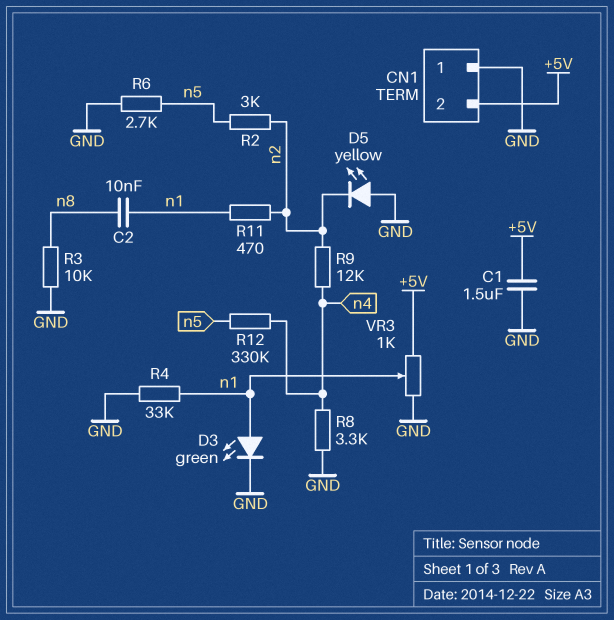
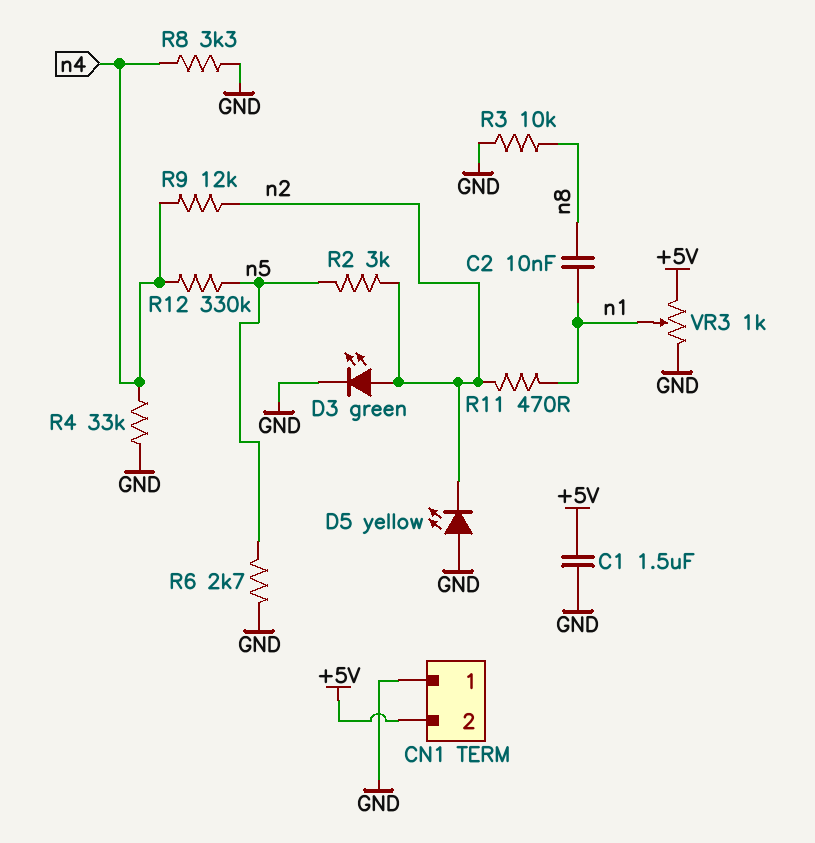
D3: LED green (A n1, K GND) -> LED green (A n2, K GND)
R4: 33k (GND, n1) -> 33k (GND, n4)

